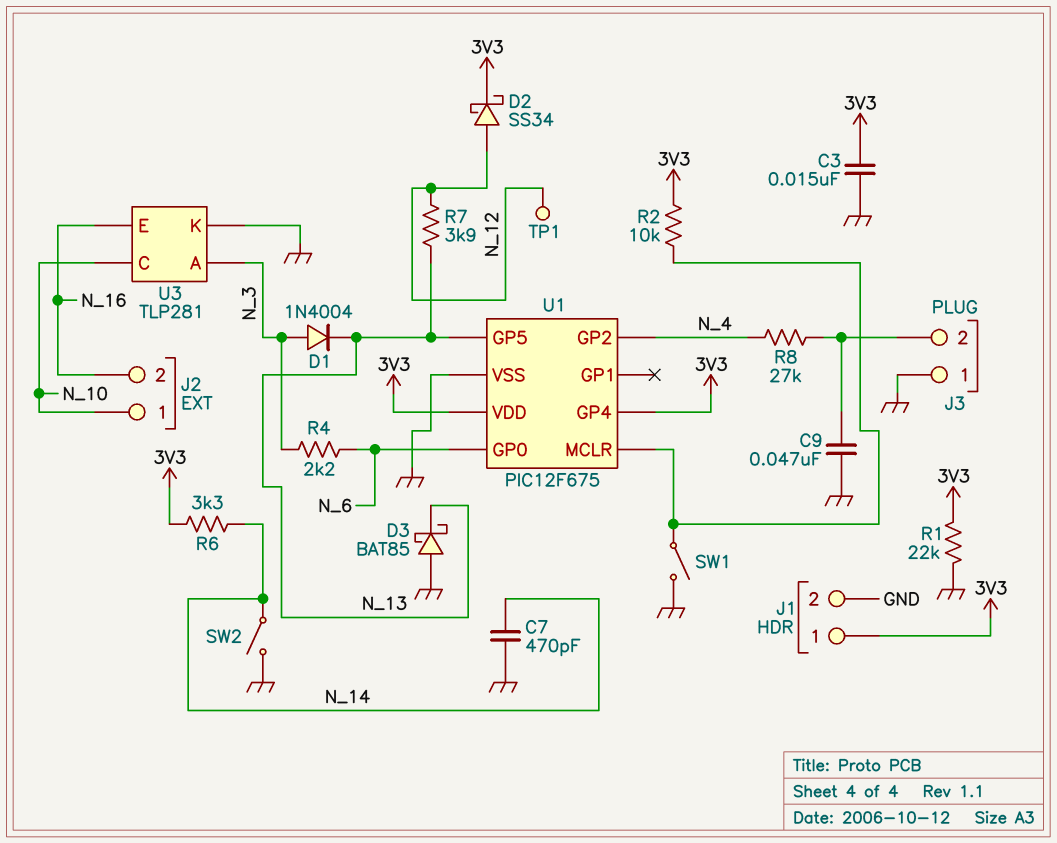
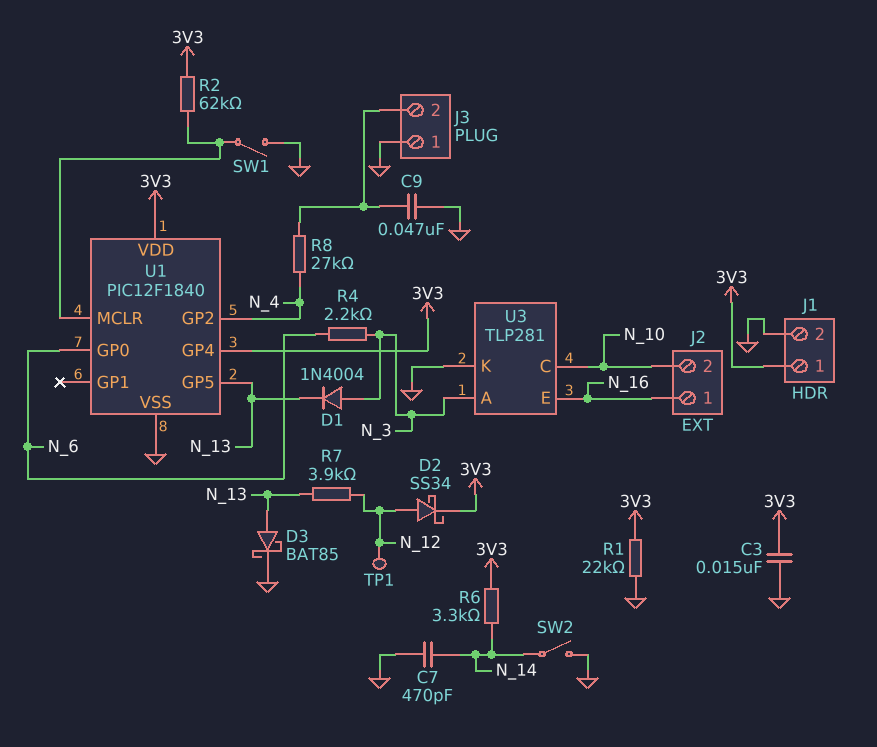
D3: schottky BAT85 (A GND, K N_13) -> schottky BAT85 (A N_13, K GND)
J2 pin 1: N_10 -> N_16
J2 pin 2: N_16 -> N_10
R2: 10k (3V3, U1/MCLR) -> 62k (3V3, U1/MCLR)
U1: PIC12F675 -> PIC12F1840

